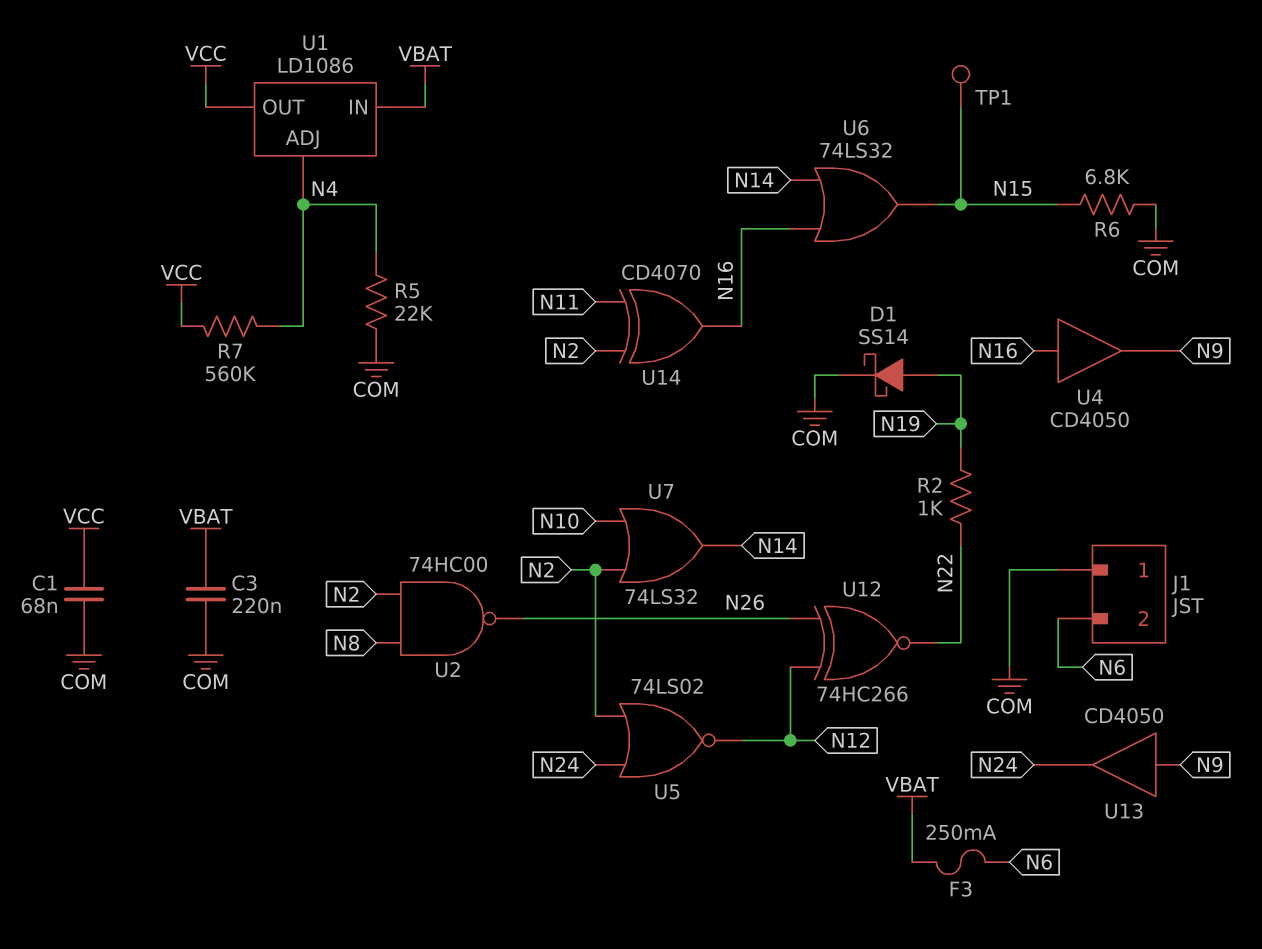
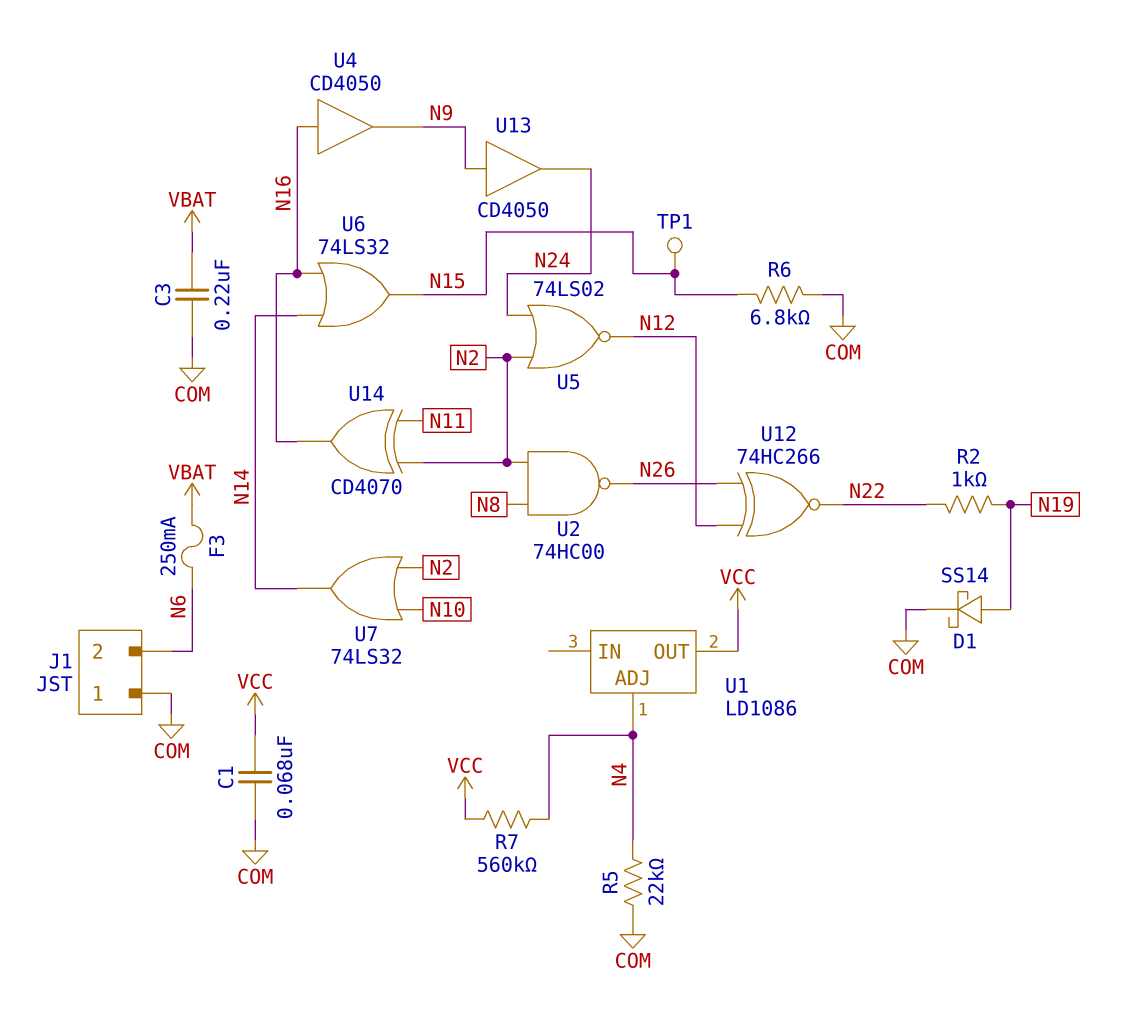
U1 pin IN: VBAT -> none

